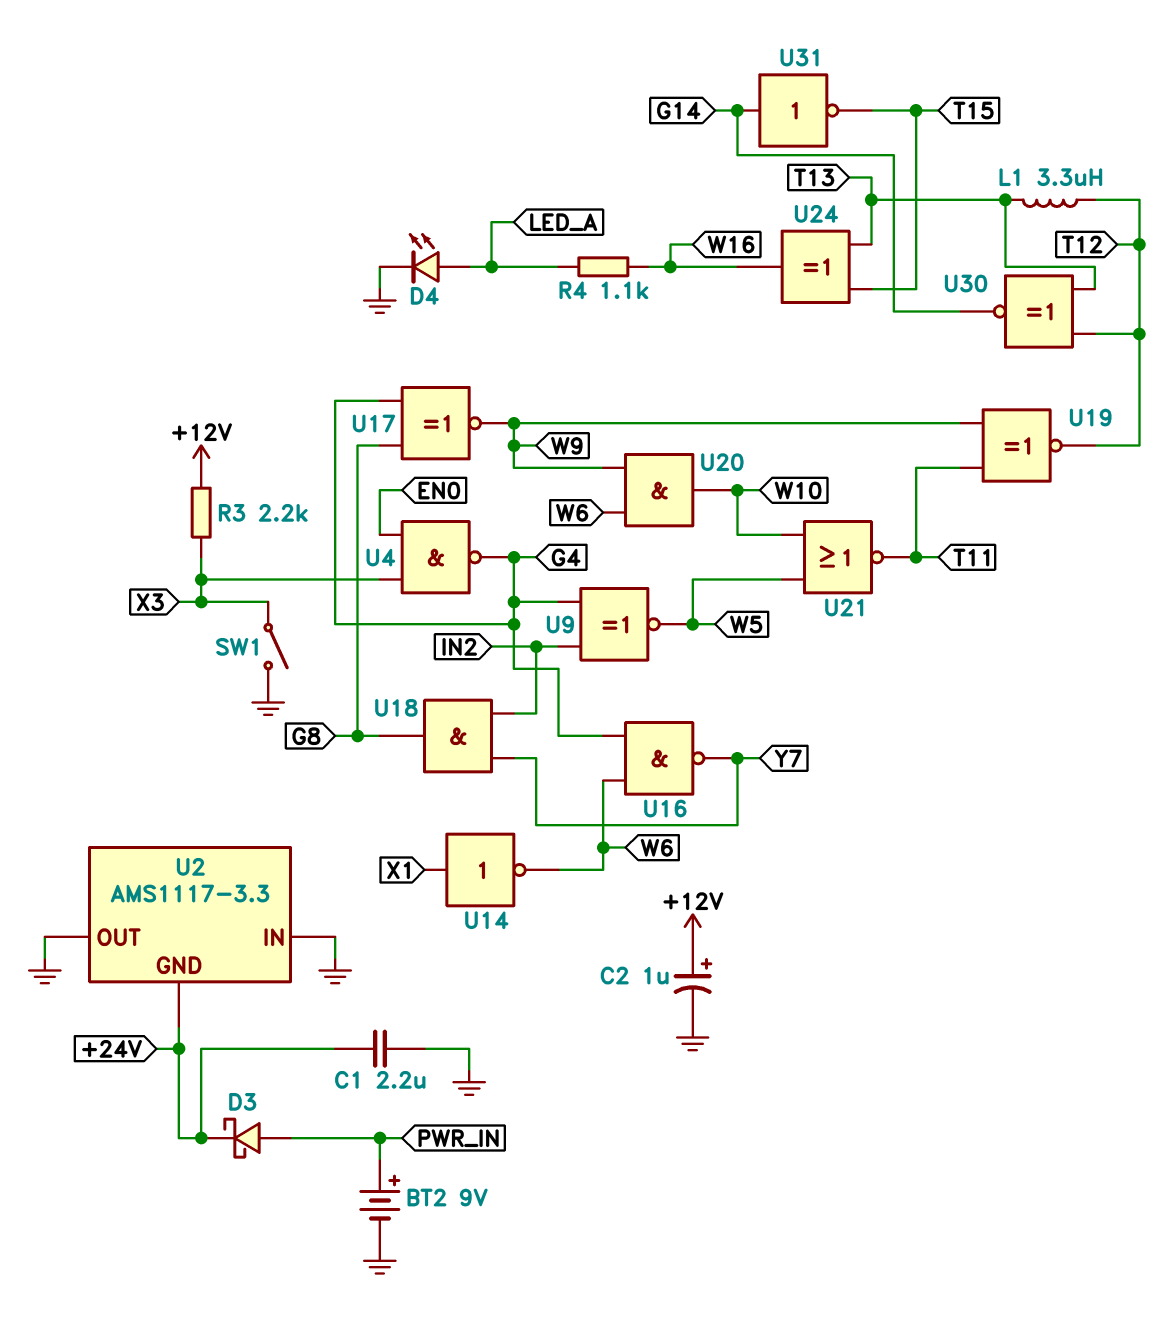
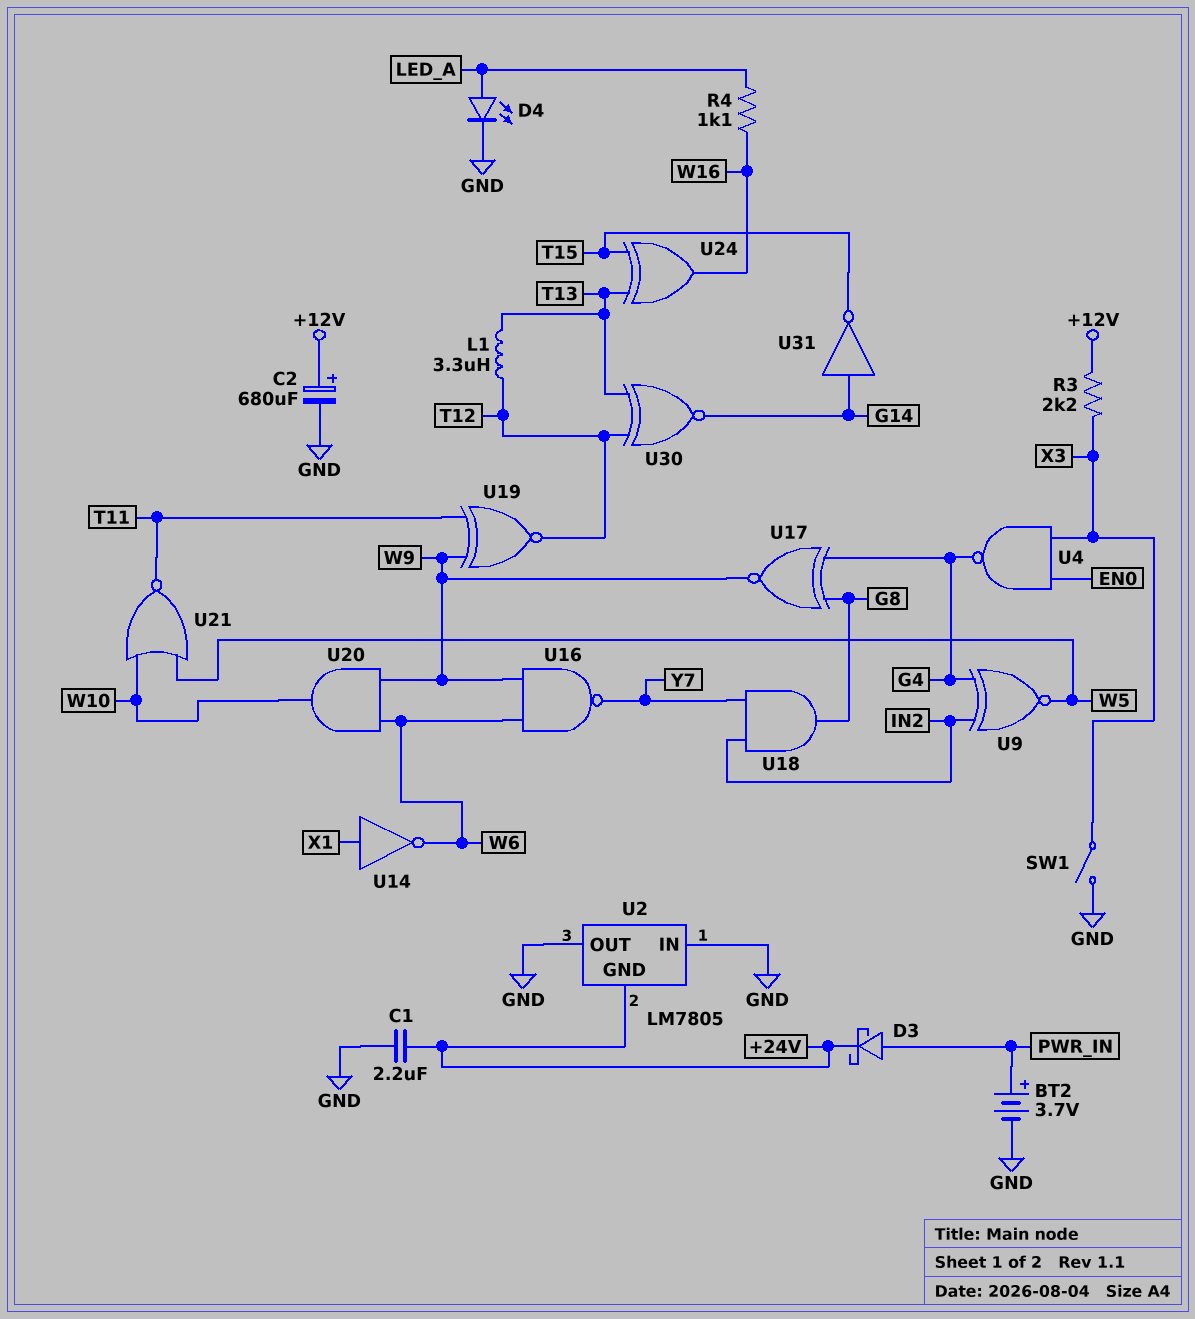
BT2: 9V (plus PWR_IN, minus GND) -> 3.7V (plus PWR_IN, minus GND)
C2: 1uF (plus +12V, minus GND) -> 680uF (plus +12V, minus GND)
U2: AMS1117-3.3 -> LM7805
U16: NAND (in G4, in W6, out Y7) -> NAND (in W6, in W9, out Y7)

